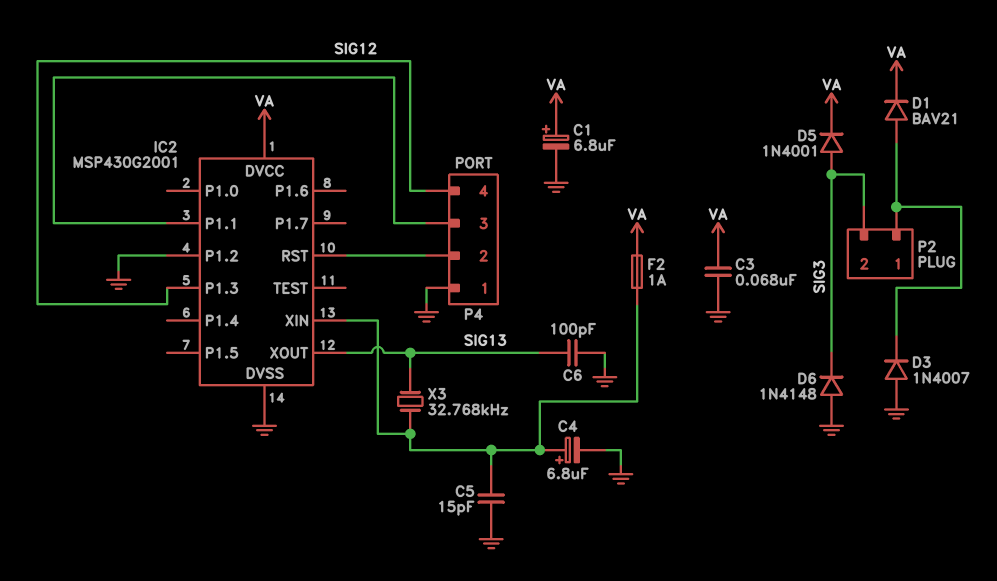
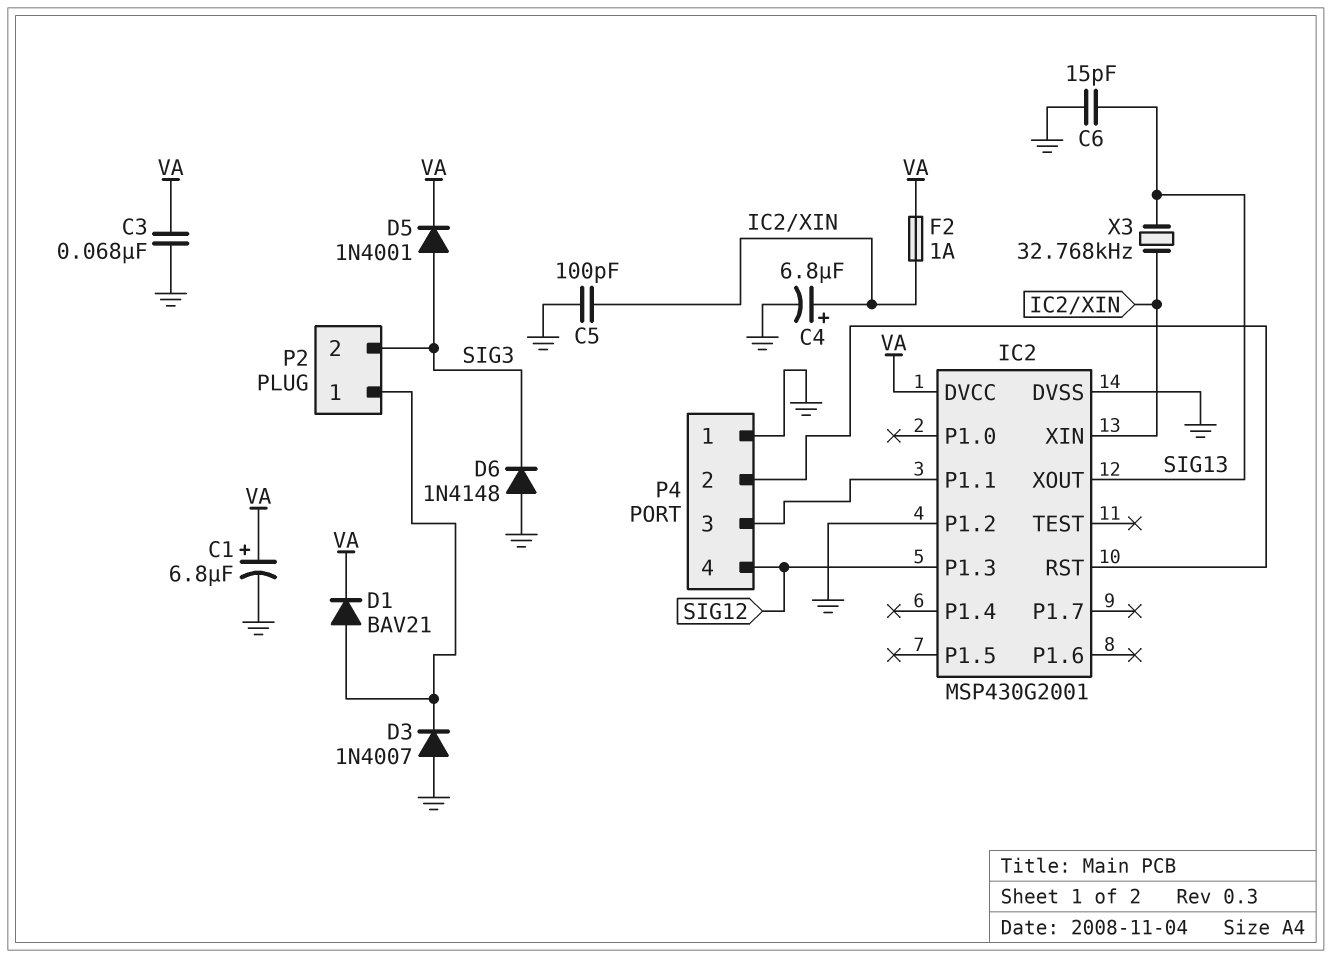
C5: 15pF (GND, IC2/XIN) -> 100pF (GND, IC2/XIN)
C6: 100pF (GND, SIG13) -> 15pF (GND, SIG13)

